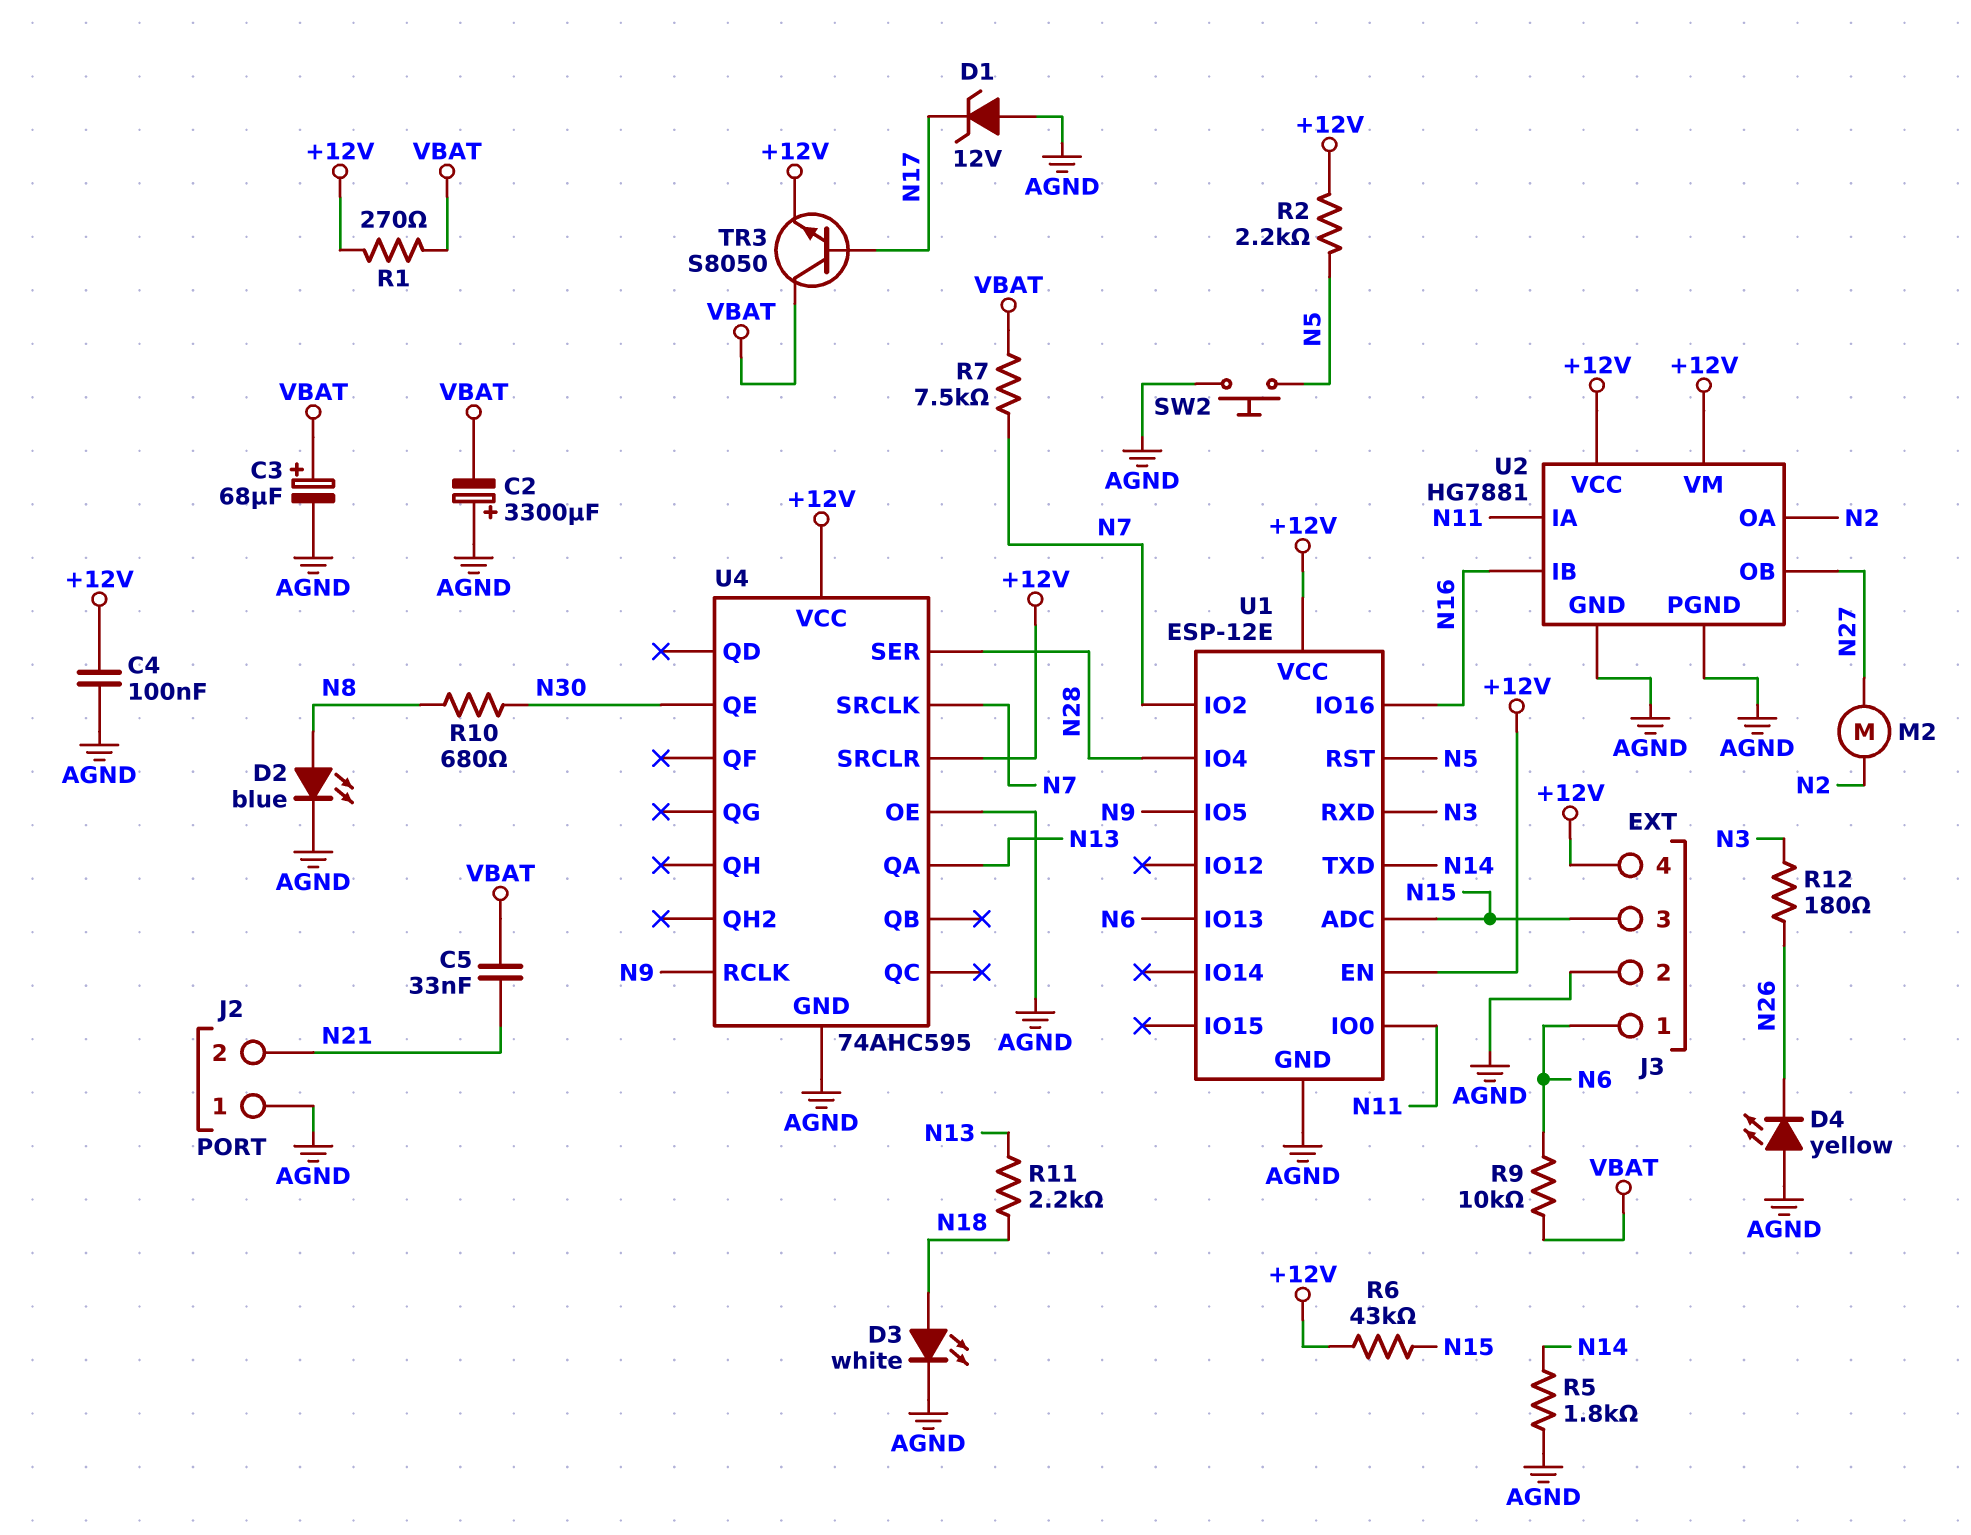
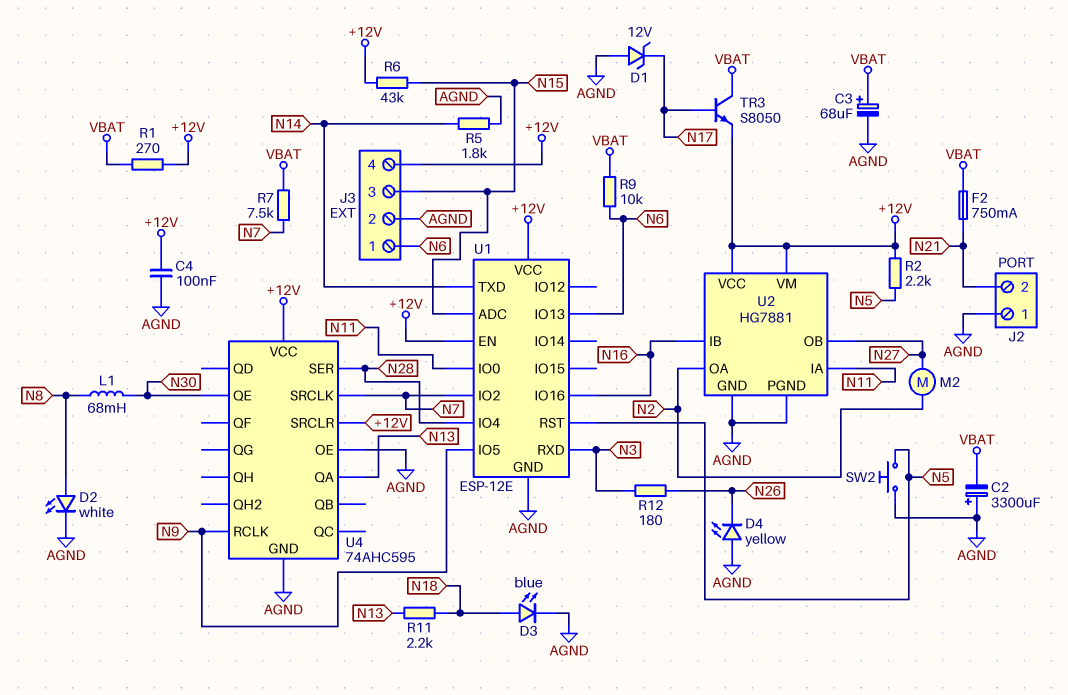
C5: 33nF (N21, VBAT) -> none
D2: LED blue (A N8, K AGND) -> LED white (A N8, K AGND)
D3: LED white (A N18, K AGND) -> LED blue (A N18, K AGND)
F2: none -> 750mA (N21, VBAT)
L1: none -> 68mH (N8, N30)
R10: 680 (N8, N30) -> none

